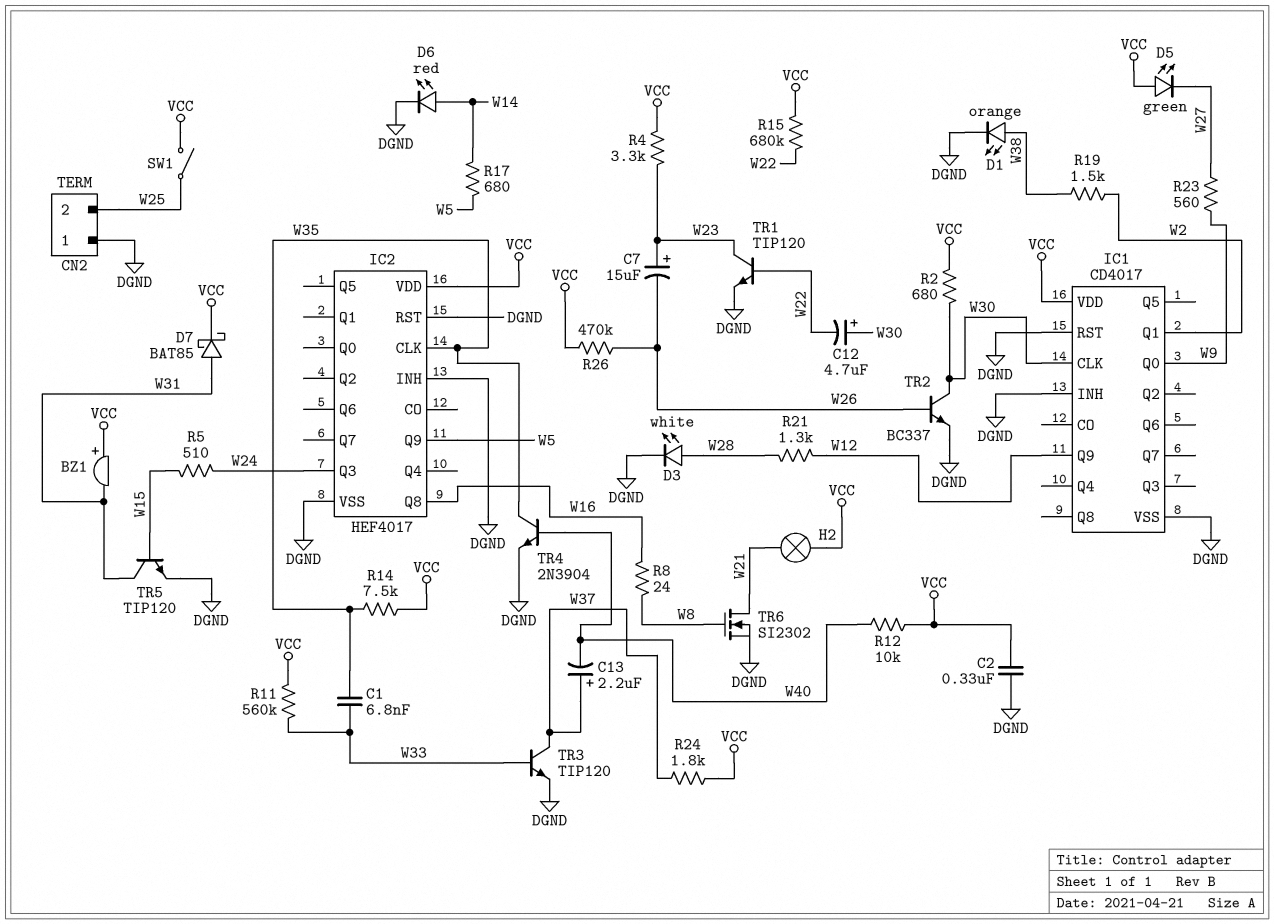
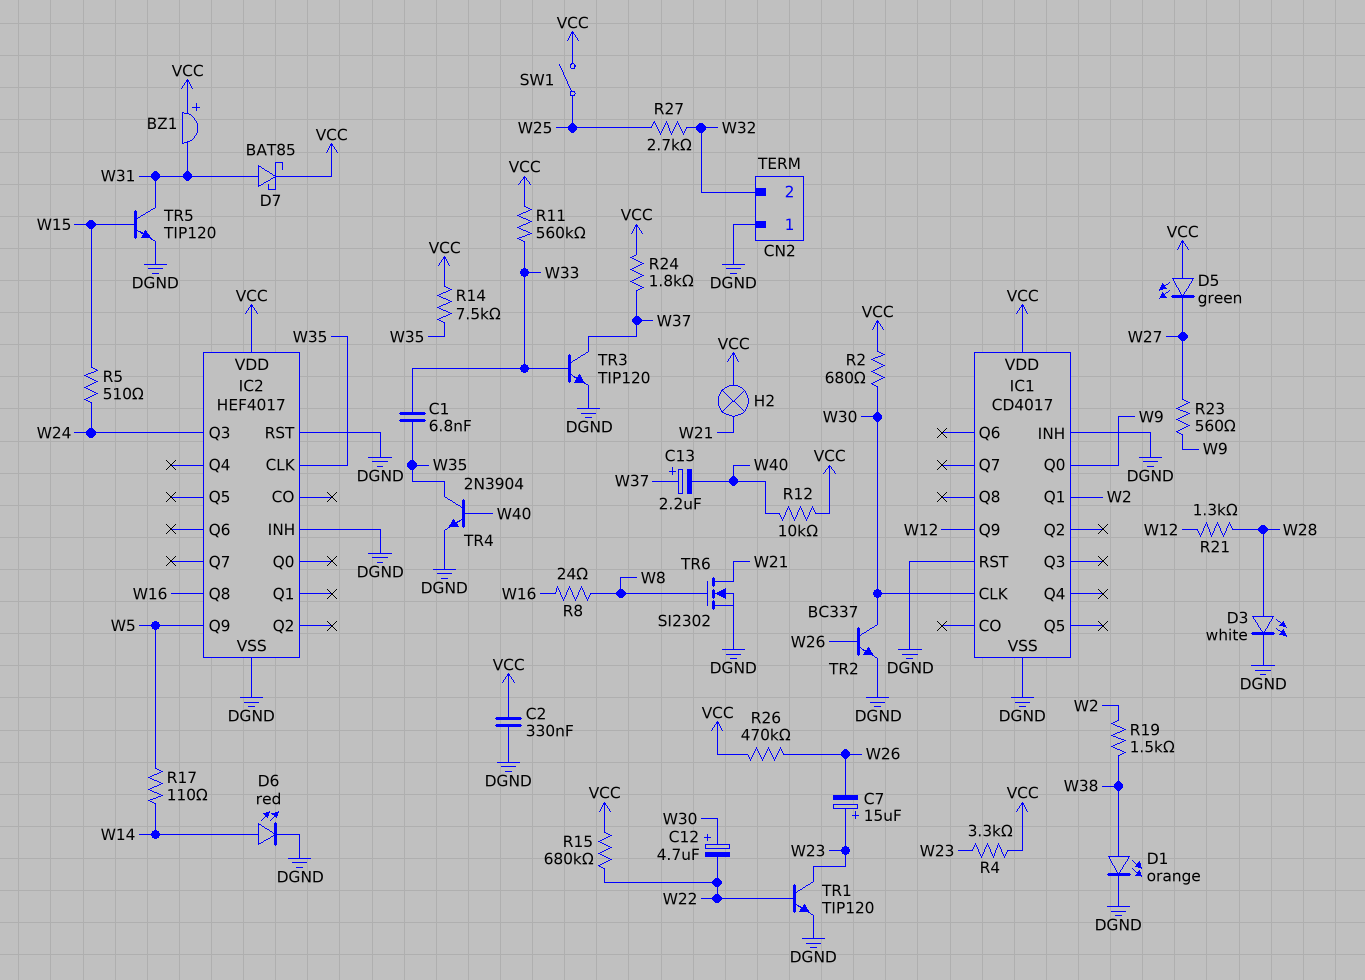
CN2 pin 2: W25 -> W32
R17: 680 (W5, W14) -> 110 (W5, W14)
R27: none -> 2.7k (W25, W32)

